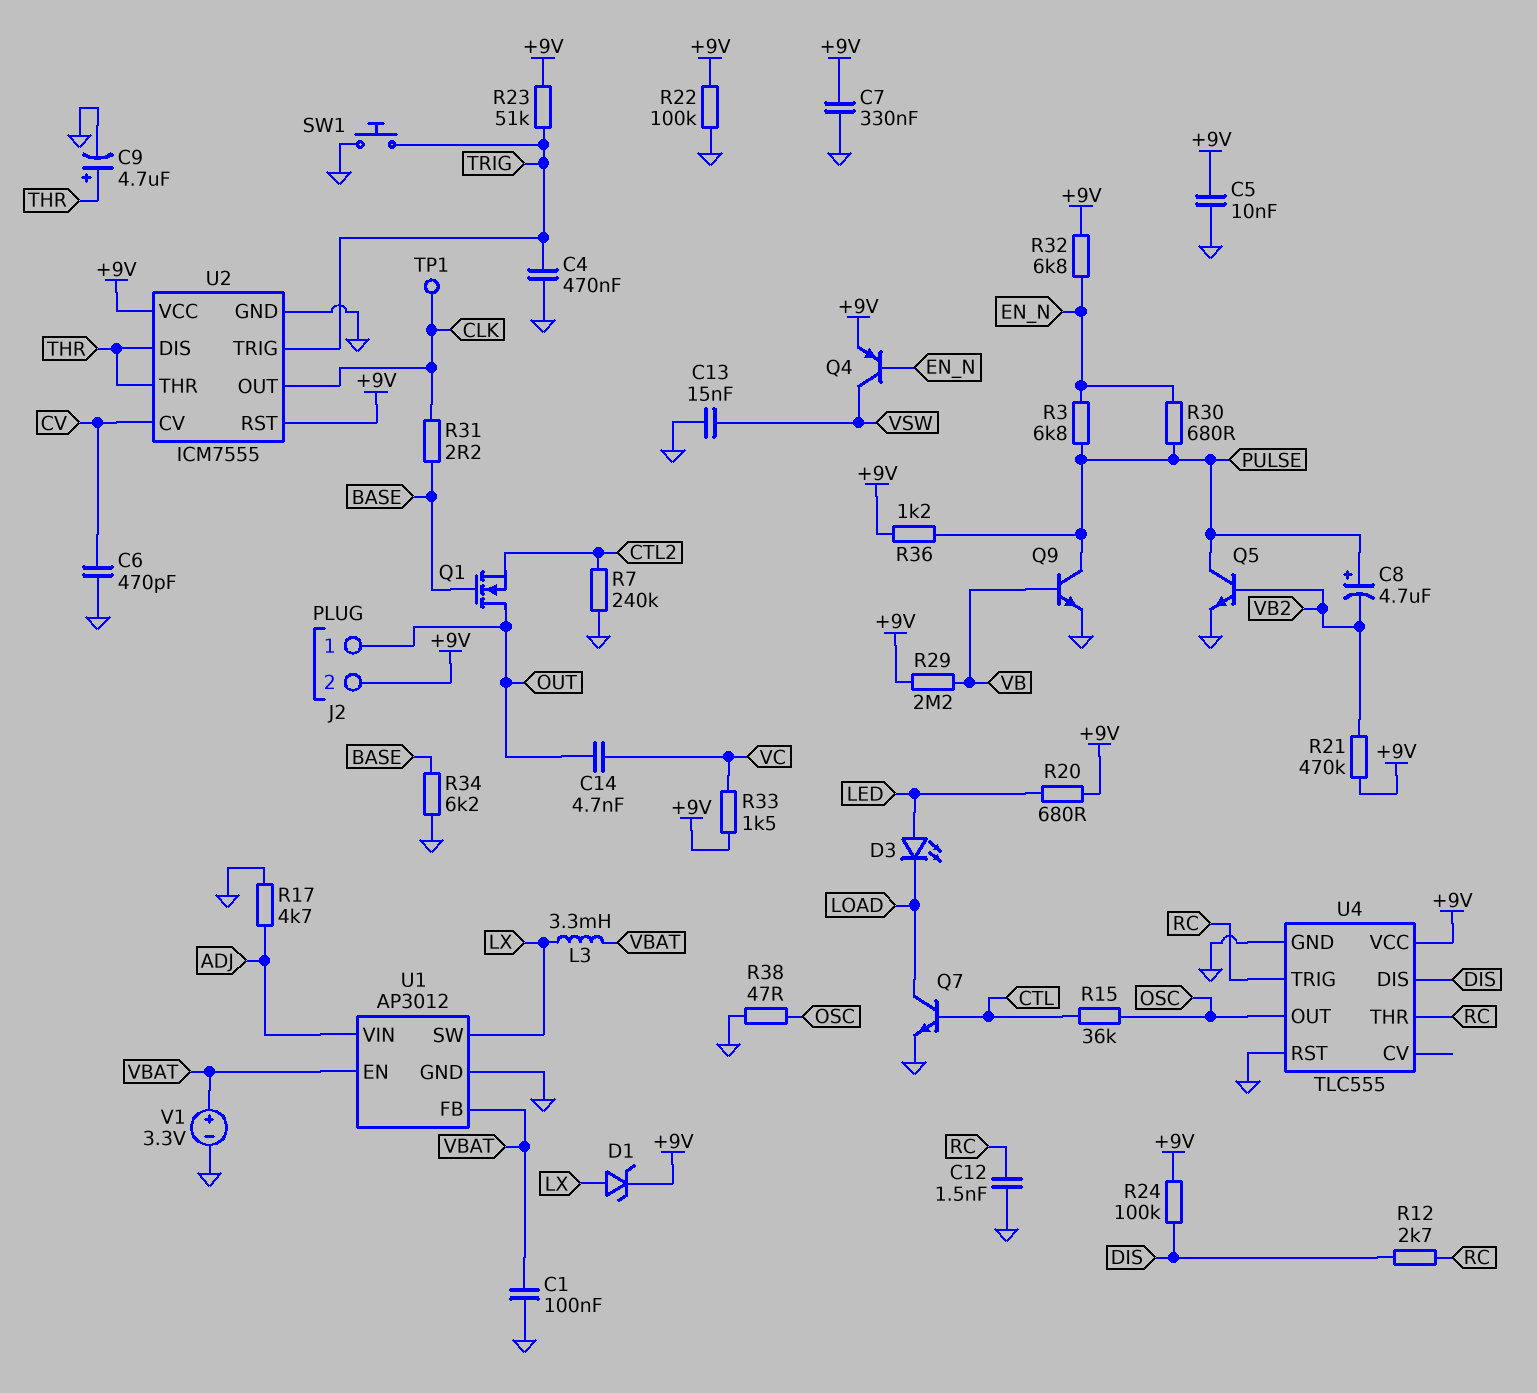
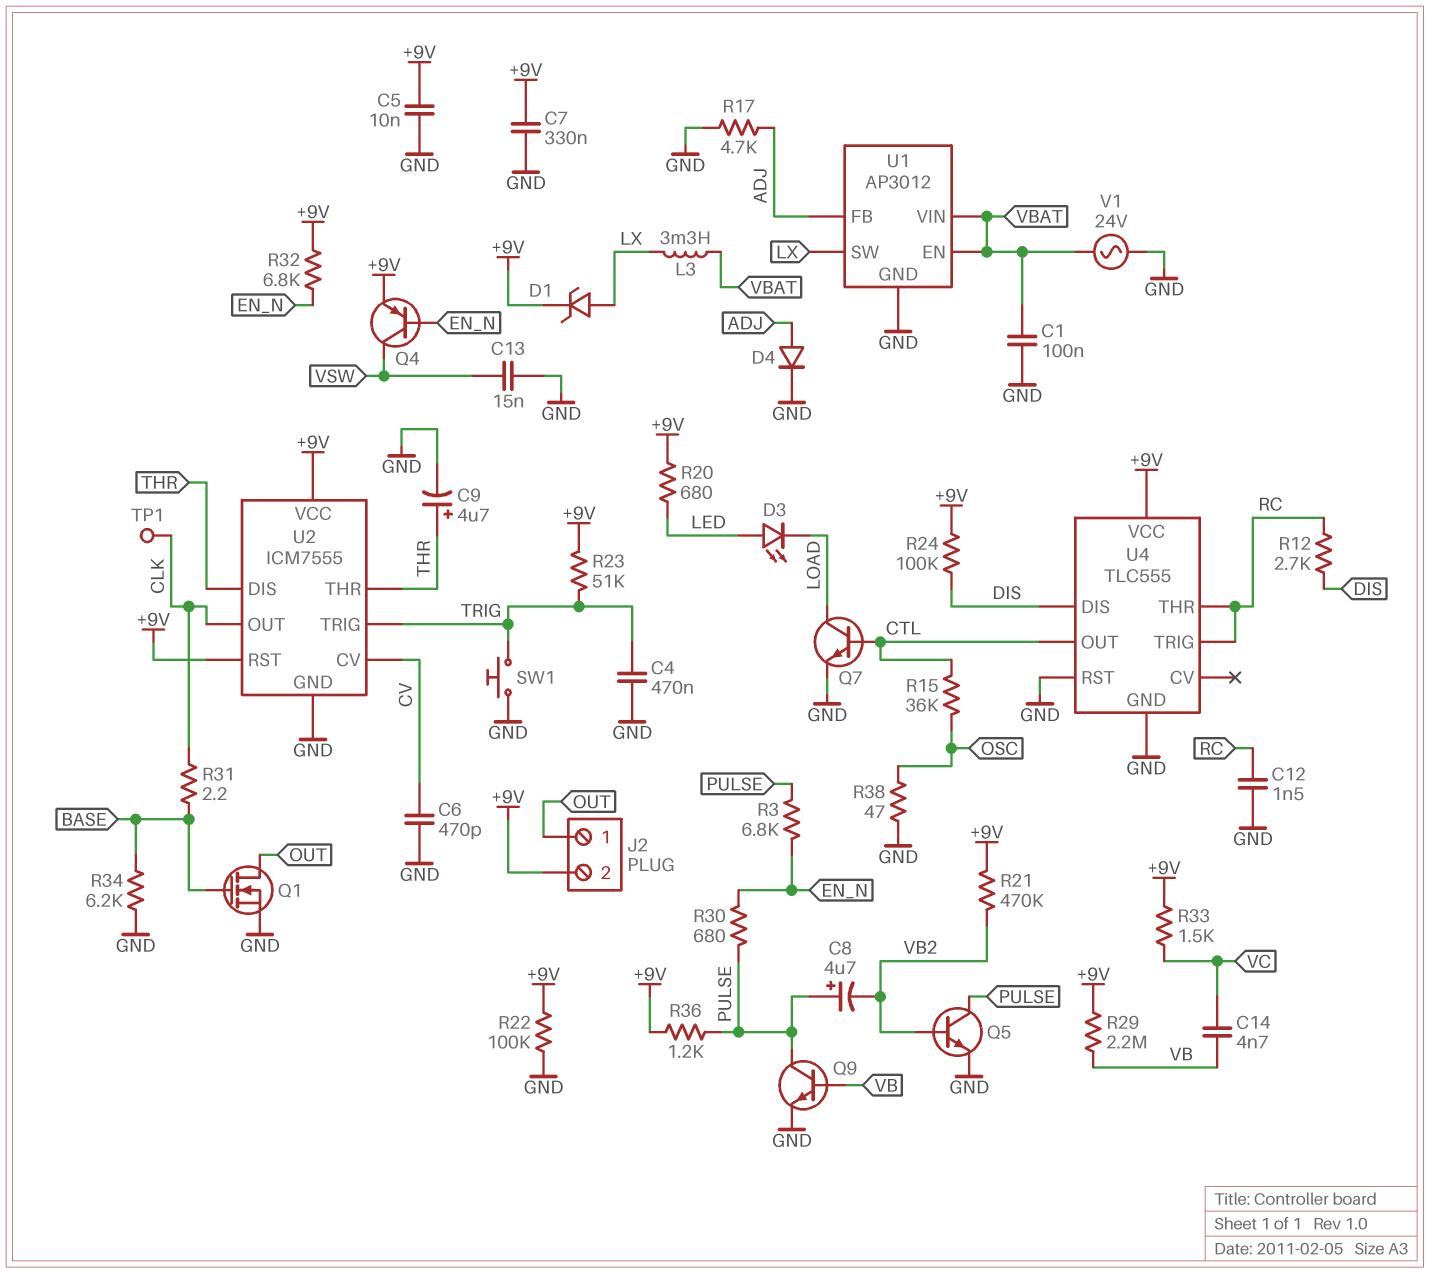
C14: 4.7nF (OUT, VC) -> 4.7nF (VB, VC)
D4: none -> diode (A ADJ, K GND)
Q1: NMOS (G BASE, D OUT, S CTL2) -> NMOS (G BASE, D OUT, S GND)
R7: 240k (CTL2, GND) -> none
U1 pin FB: VBAT -> ADJ
U1 pin VIN: ADJ -> VBAT
U4 pin OUT: OSC -> CTL
V1: 3.3V (plus VBAT, minus GND) -> AC 24V (GND, VBAT)

